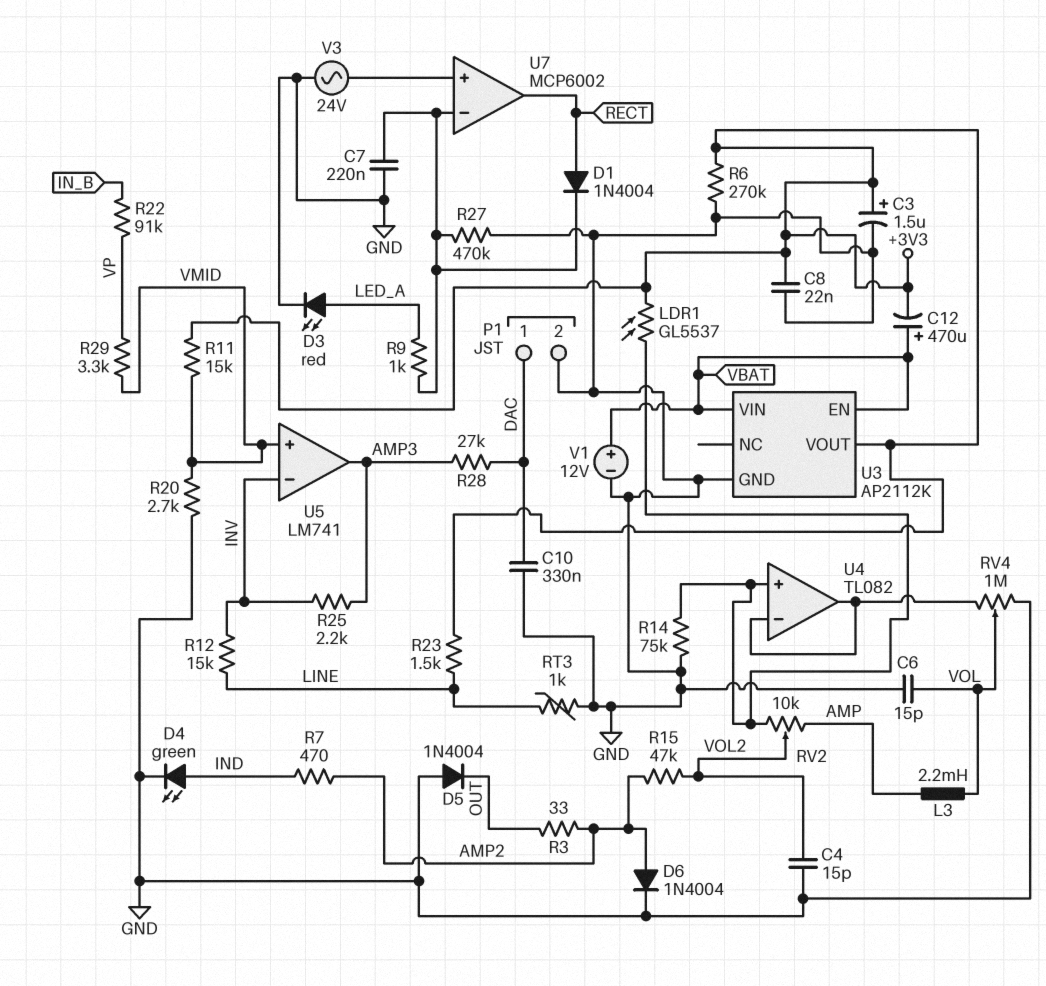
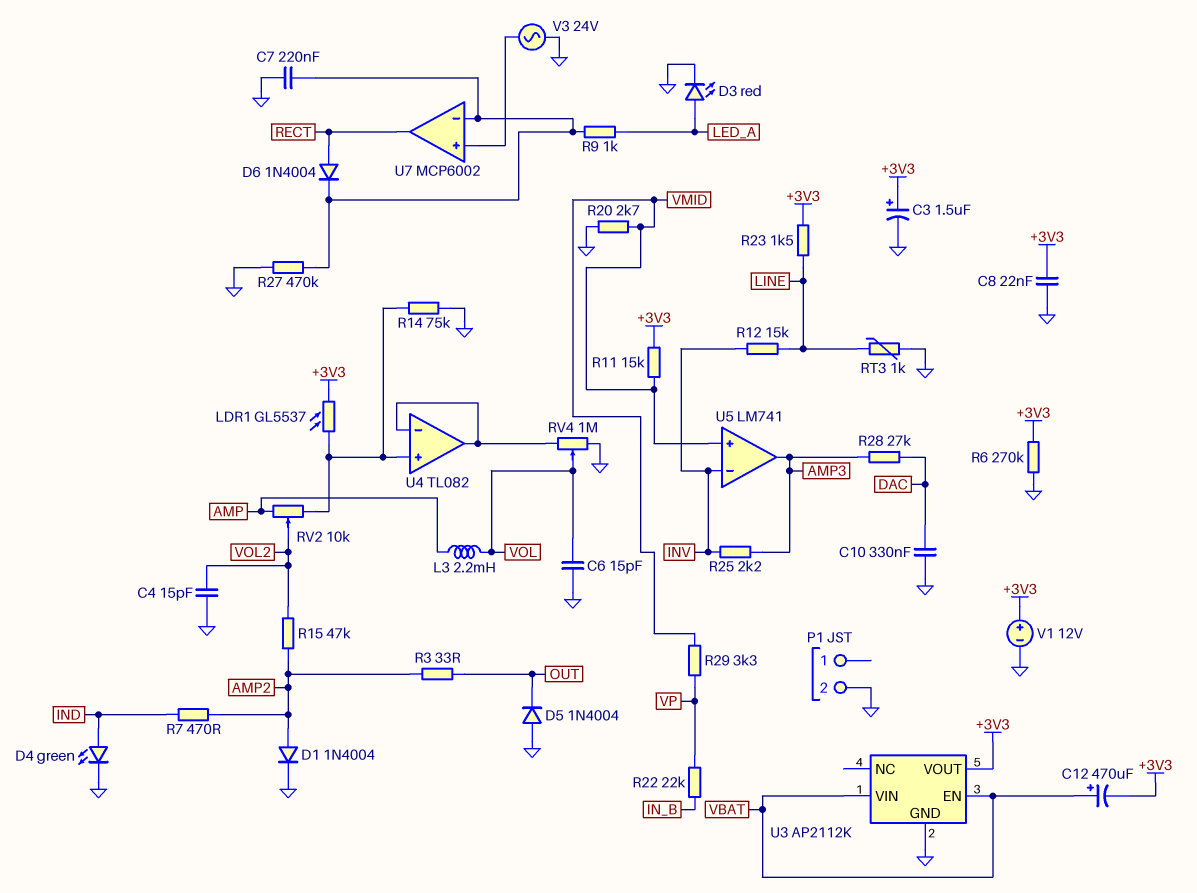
D1: diode 1N4004 (A RECT, K U7/in-) -> diode 1N4004 (A AMP2, K GND)
D6: diode 1N4004 (A AMP2, K GND) -> diode 1N4004 (A RECT, K U7/in-)
P1 pin 1: DAC -> none
R22: 91k (IN_B, VP) -> 22k (IN_B, VP)
V1: 12V (plus VBAT, minus GND) -> 12V (plus +3V3, minus GND)

